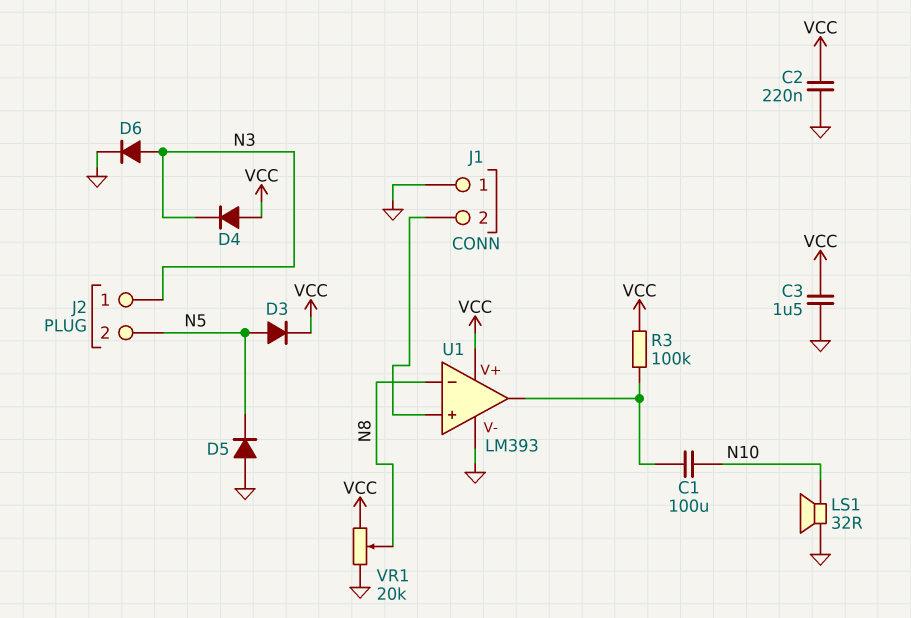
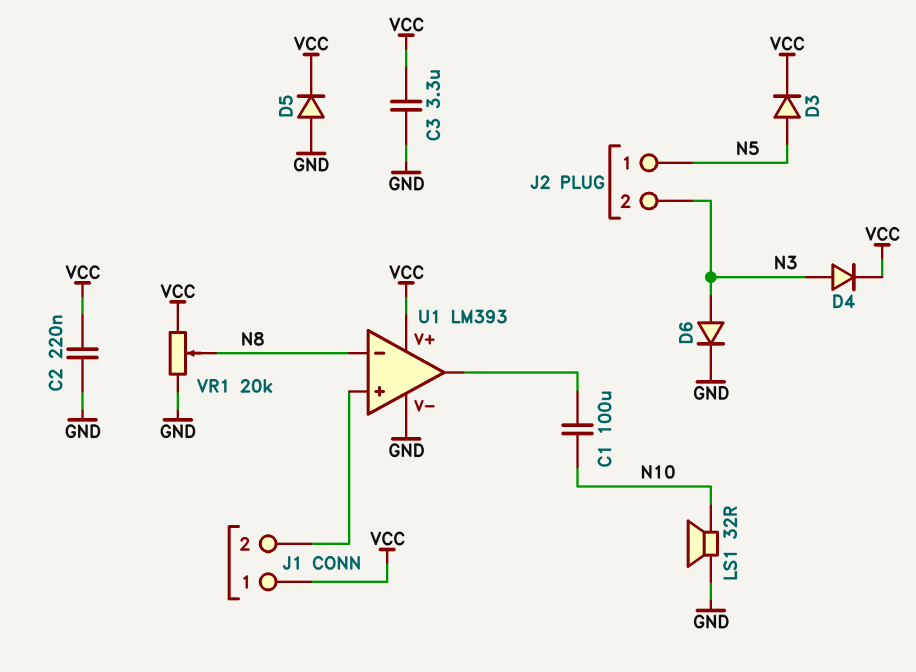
C3: 1.5uF (GND, VCC) -> 3.3uF (GND, VCC)
D4: diode (A VCC, K N3) -> diode (A N3, K VCC)
D5: diode (A GND, K N5) -> diode (A GND, K VCC)
J1 pin 1: GND -> VCC
J2 pin 1: N3 -> N5
J2 pin 2: N5 -> N3
R3: 100k (U1/out, VCC) -> none

